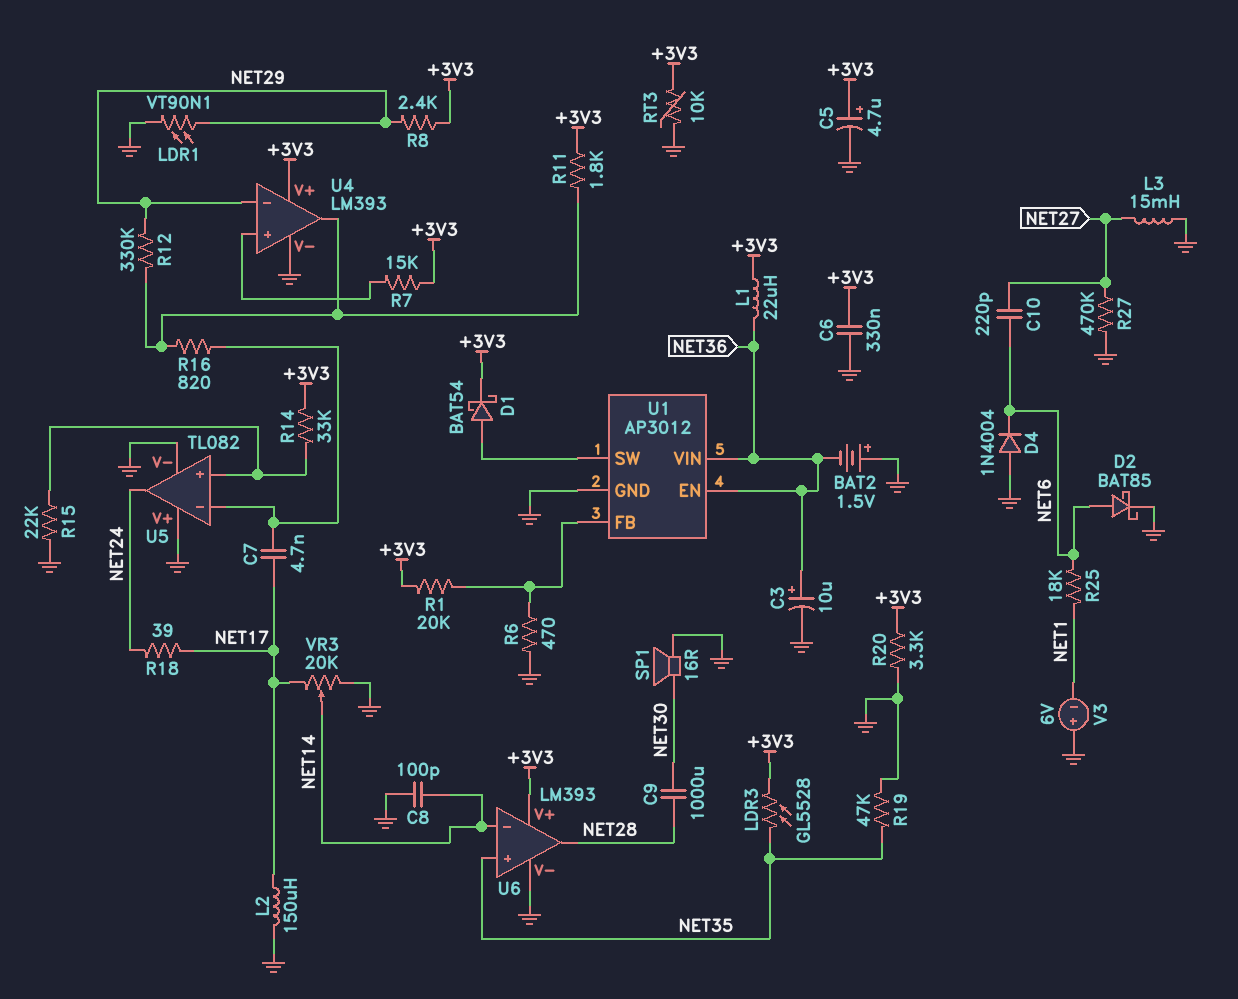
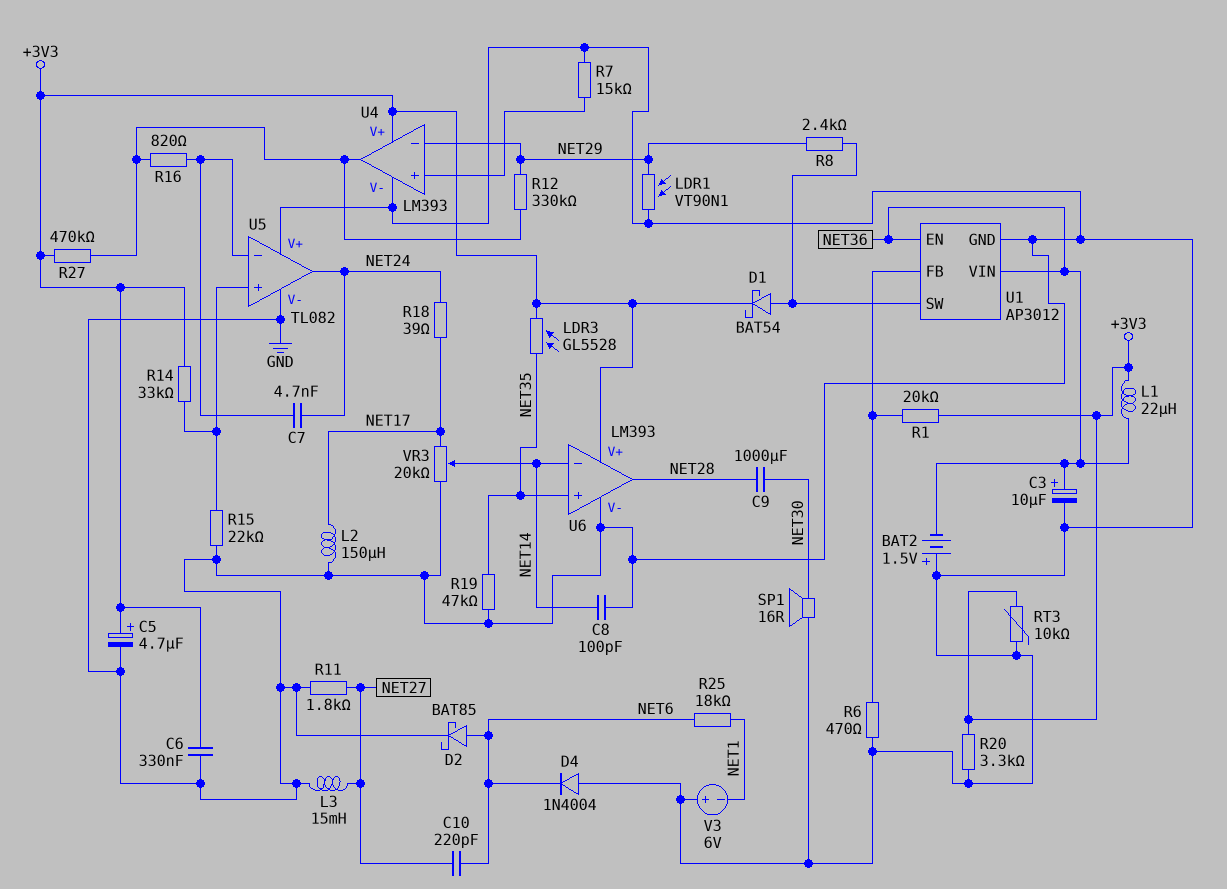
C7: 4.7nF (NET17, U5/in-) -> 4.7nF (NET24, U5/in-)
R7: 15k (+3V3, U4/in+) -> 15k (GND, U4/in+)
R8: 2.4k (+3V3, NET29) -> 2.4k (NET29, U1/SW)
R11: 1.8k (+3V3, U4/out) -> 1.8k (GND, NET27)
R27: 470k (GND, NET27) -> 470k (+3V3, U4/out)

